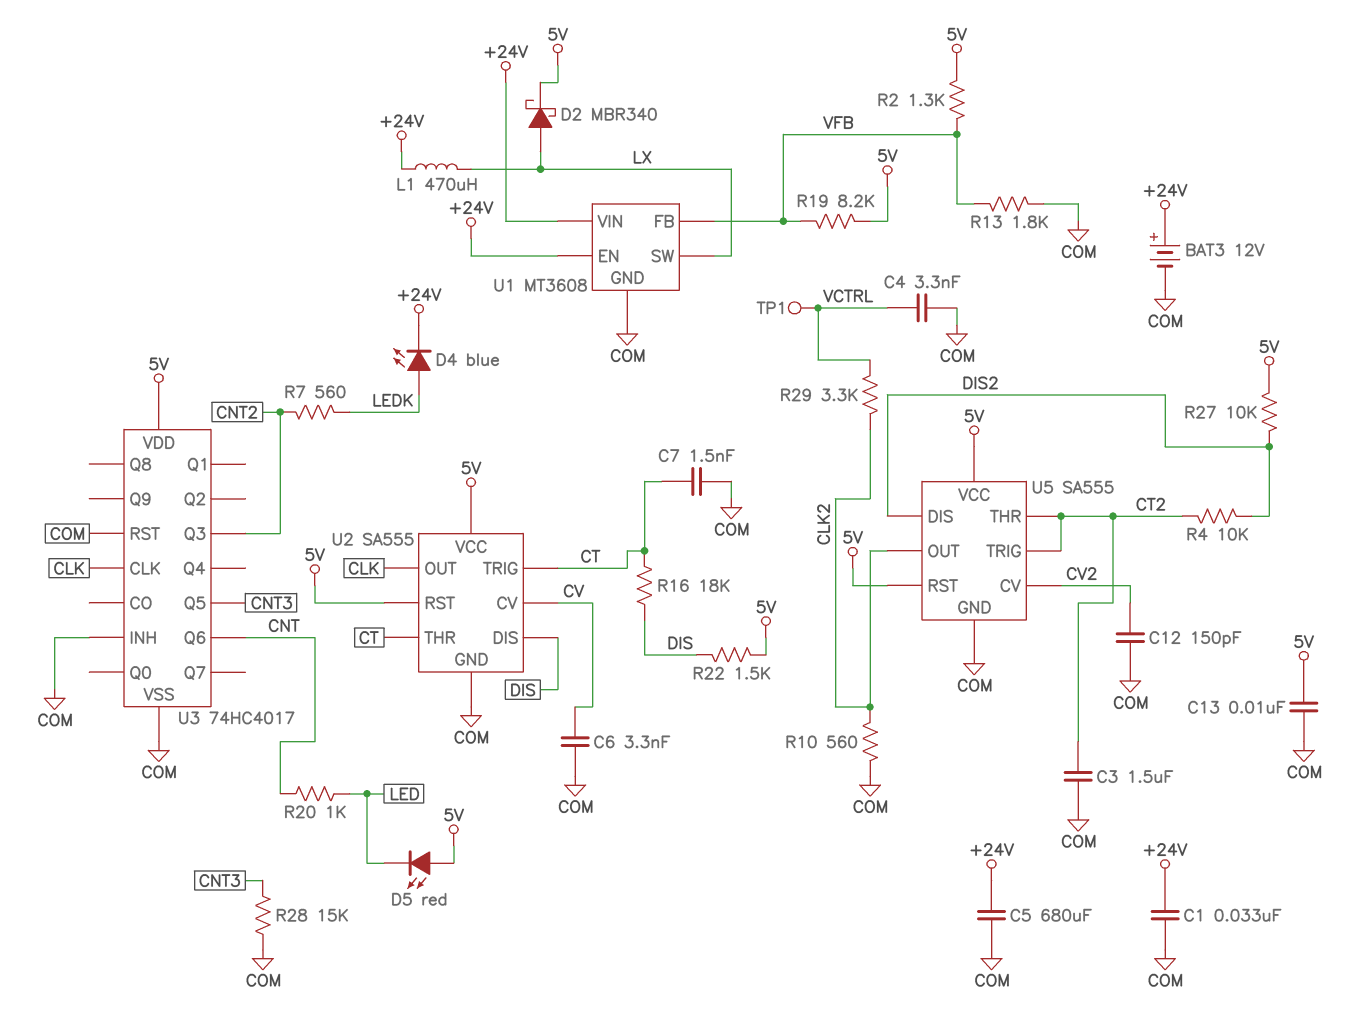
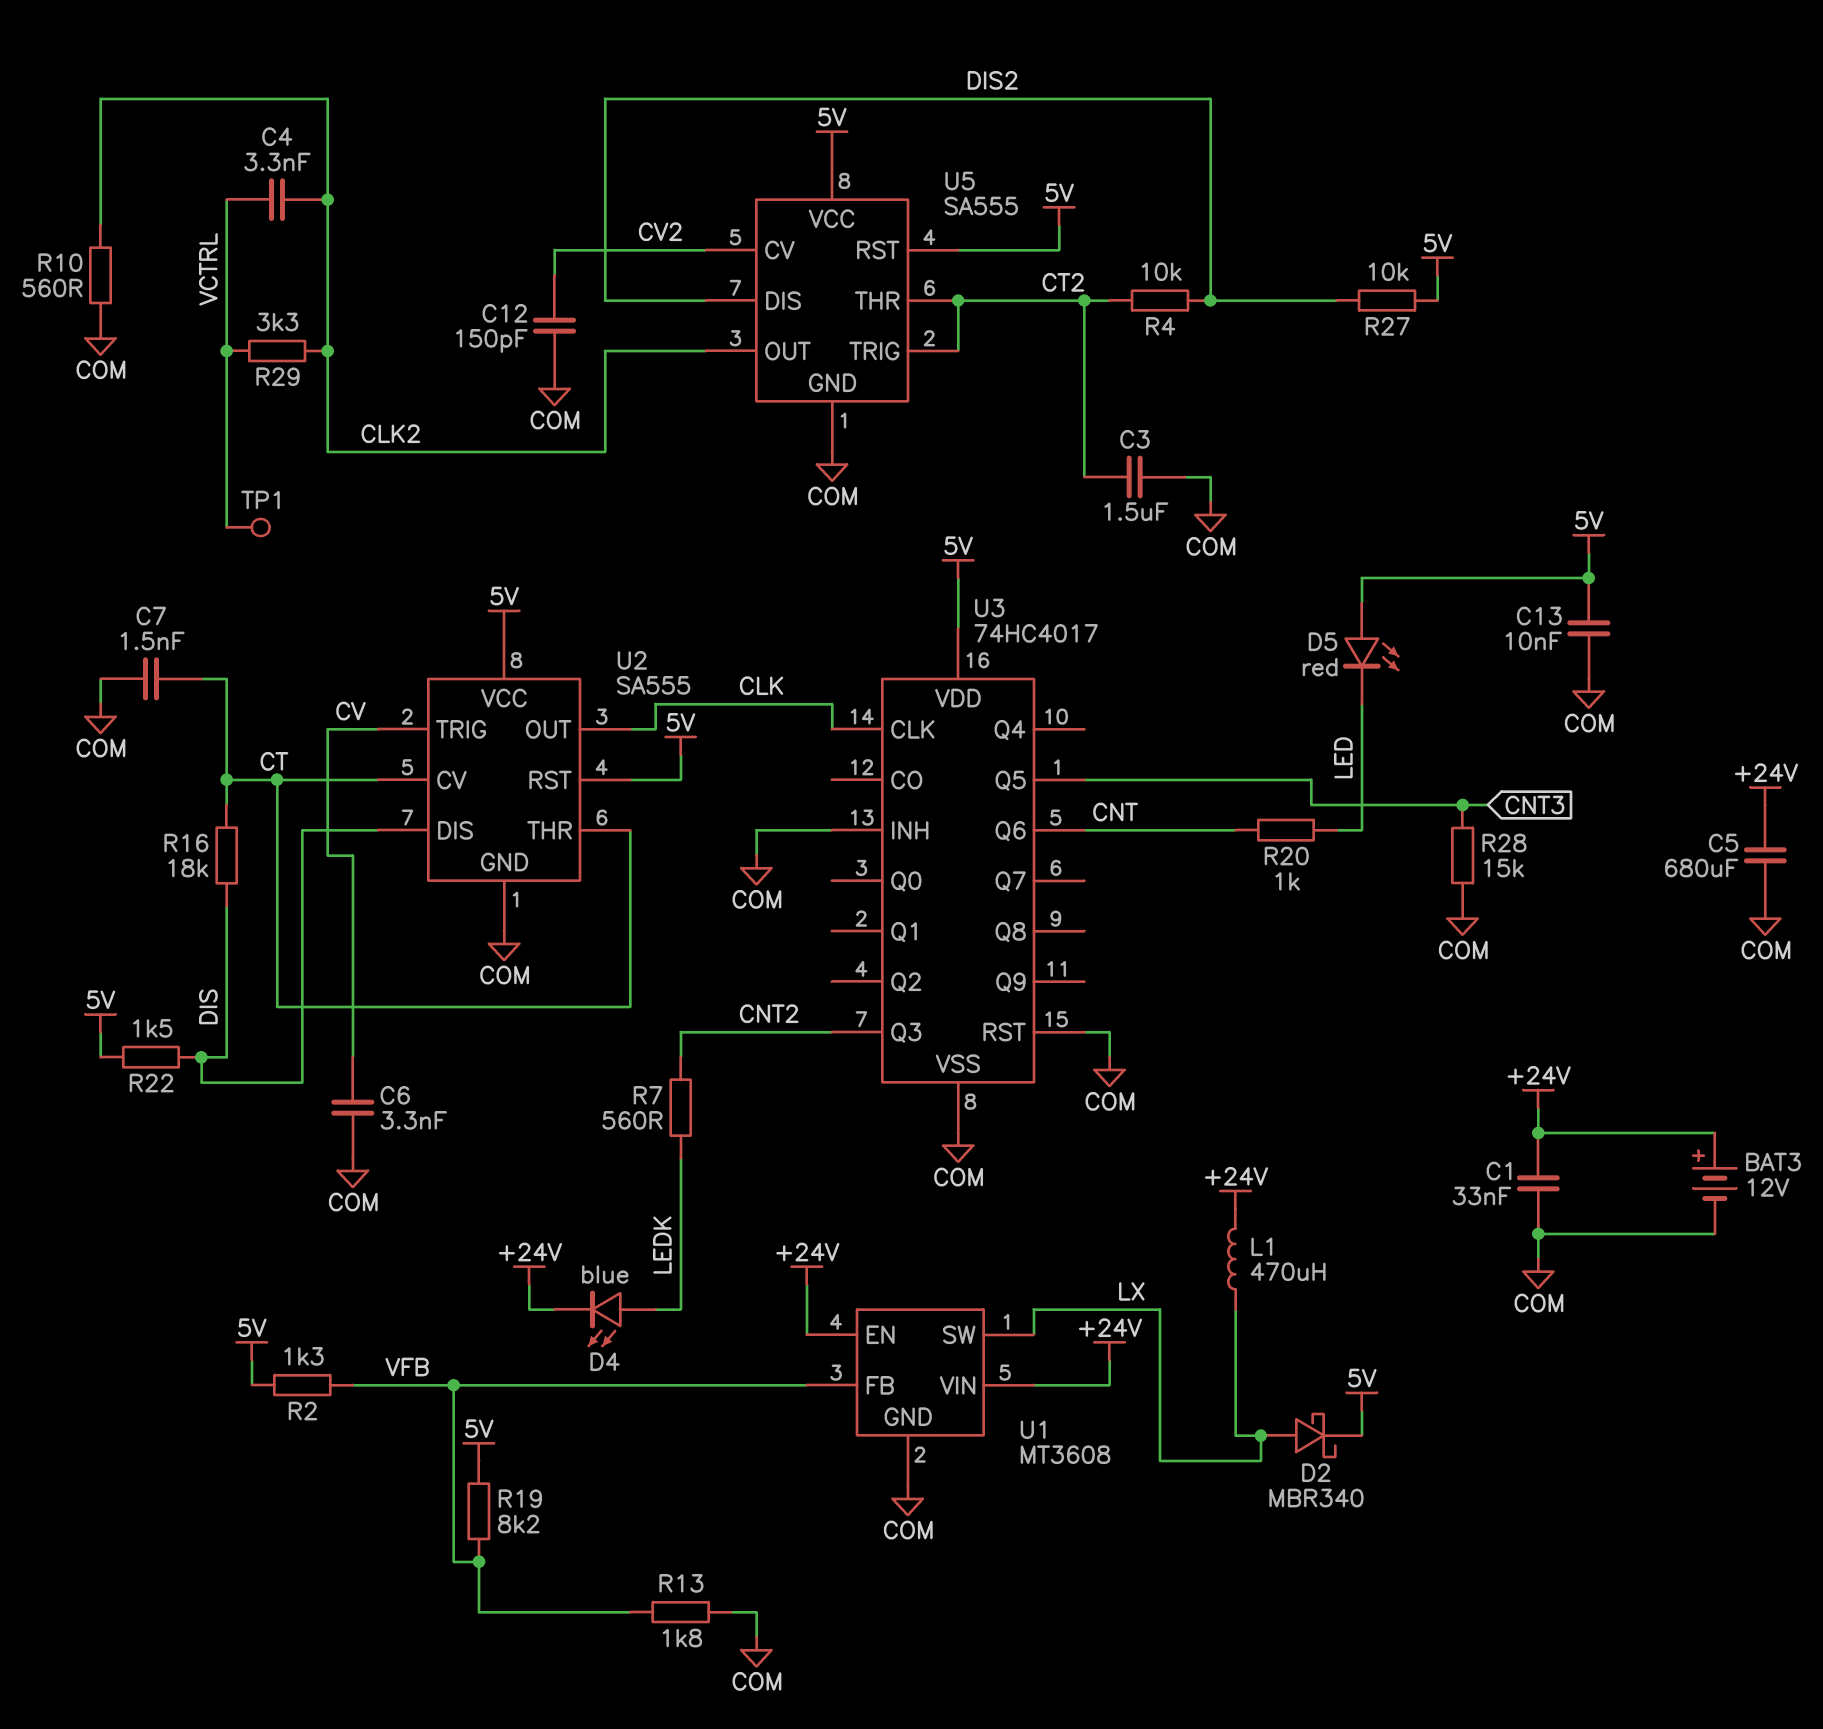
C4: 3.3nF (COM, VCTRL) -> 3.3nF (CLK2, VCTRL)
U2 pin CV: CV -> CT
U2 pin TRIG: CT -> CV

